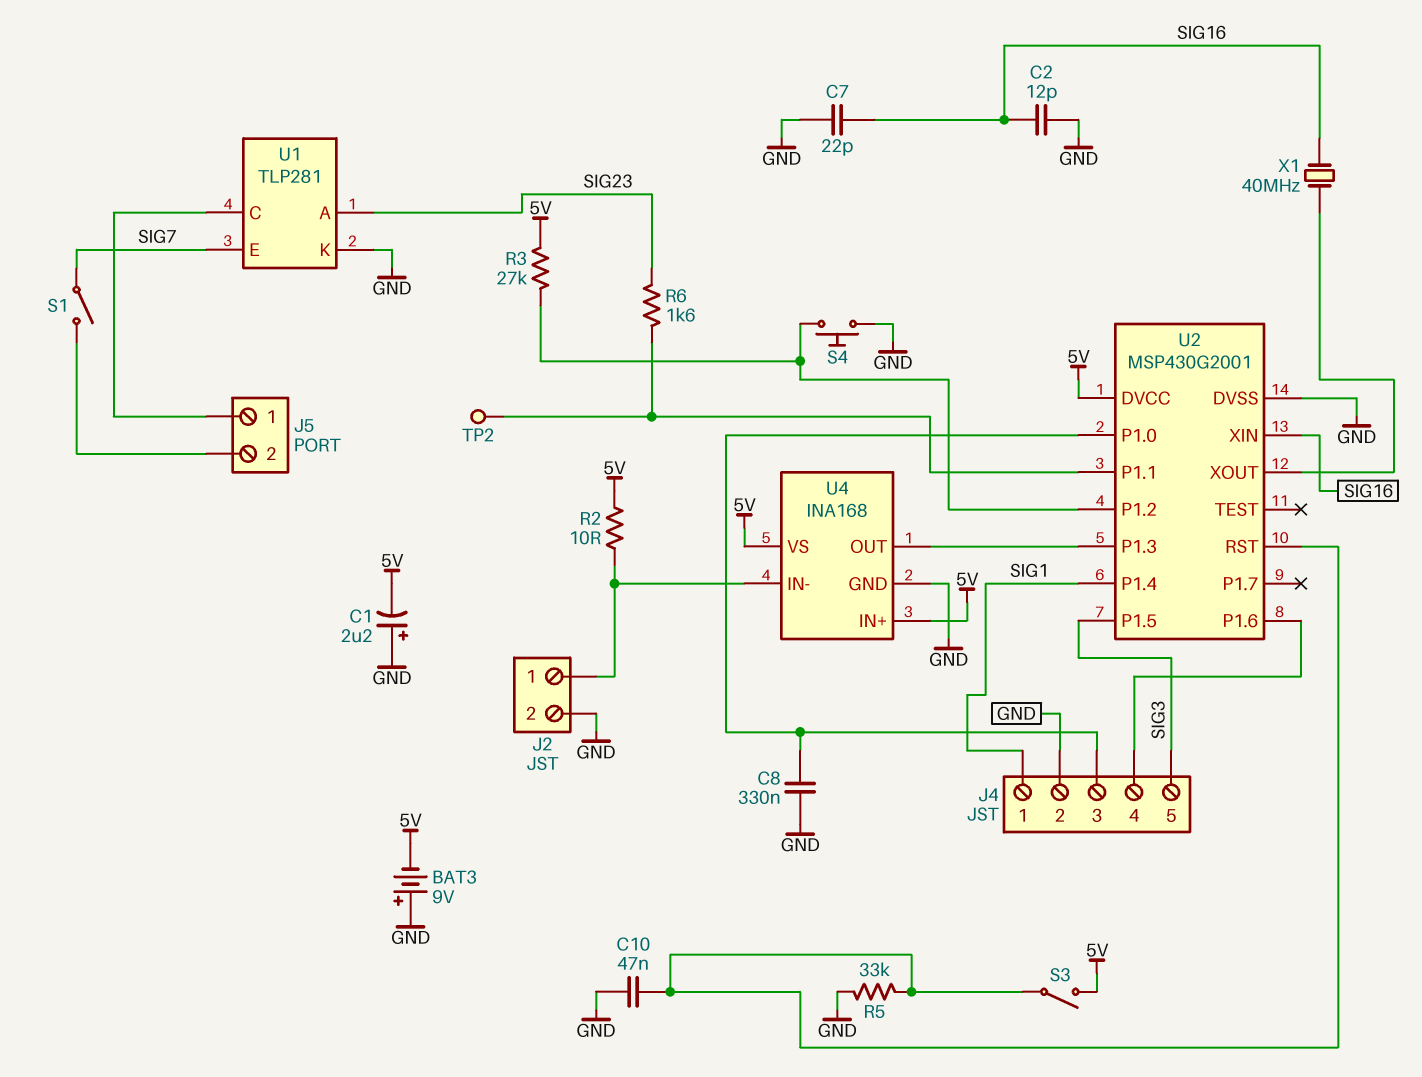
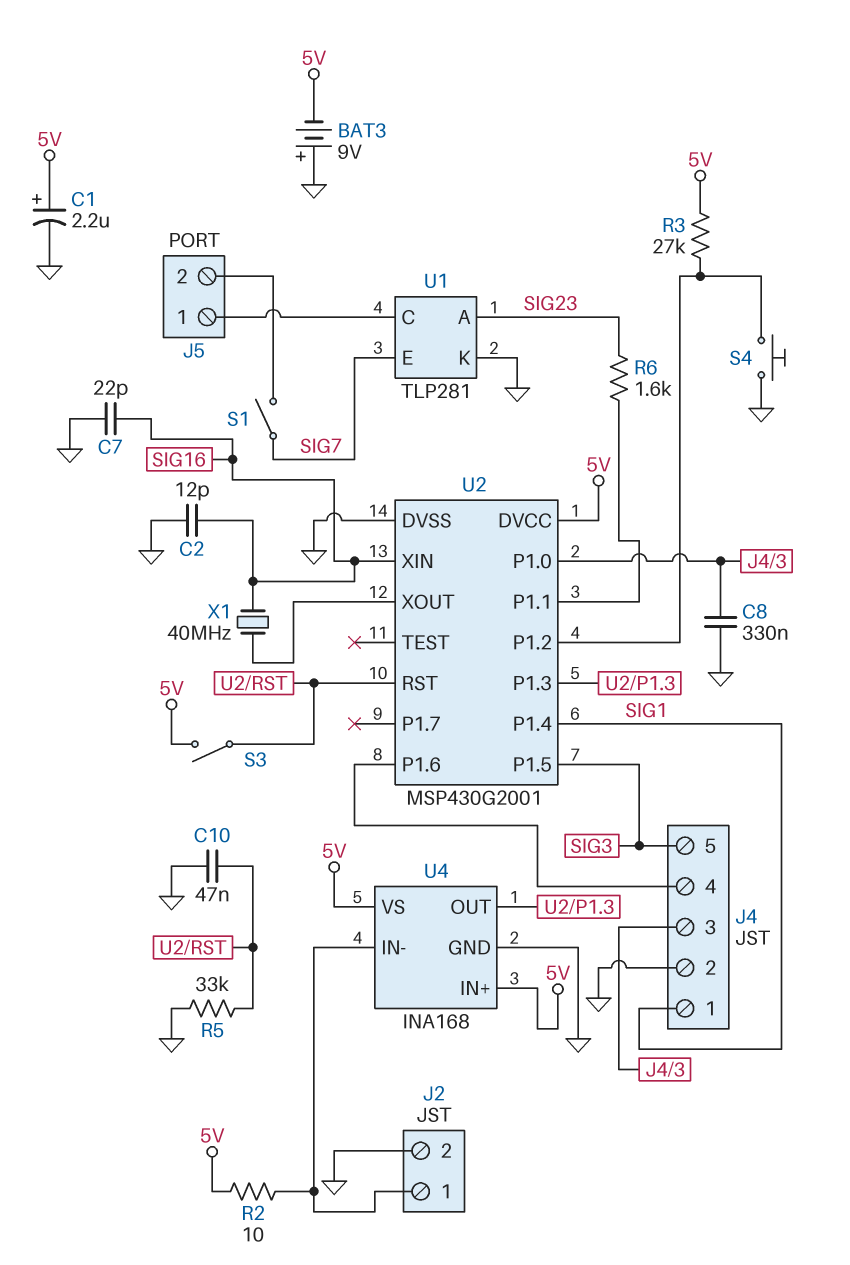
C1: 2.2uF (plus GND, minus 5V) -> 2.2uF (plus 5V, minus GND)
TP2: test point (U2/P1.1) -> none

